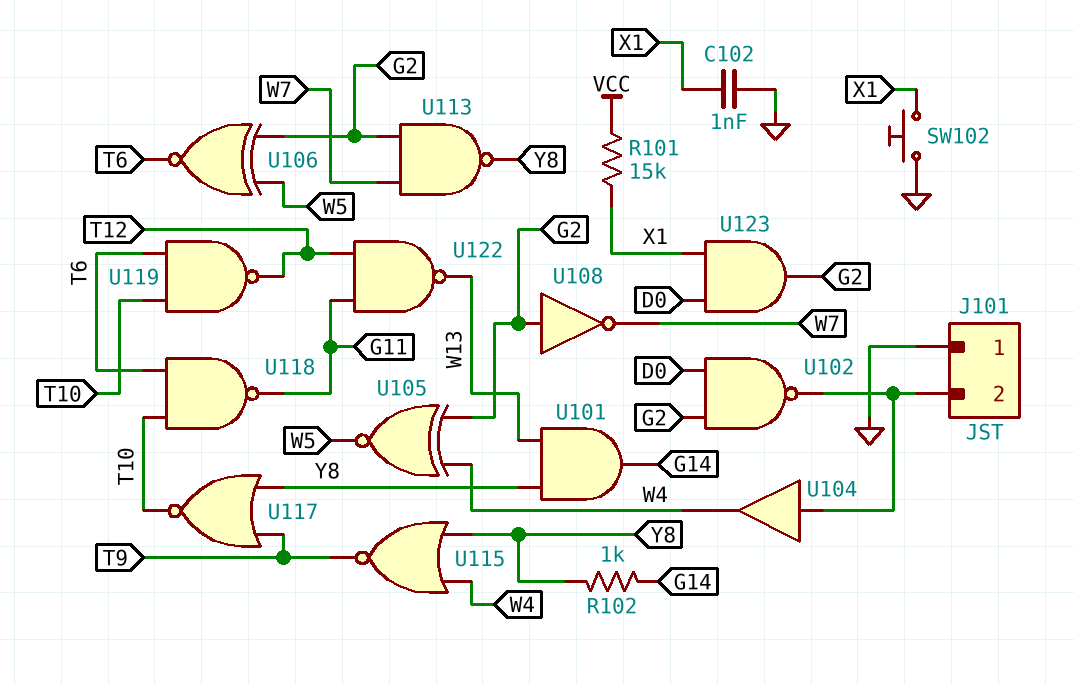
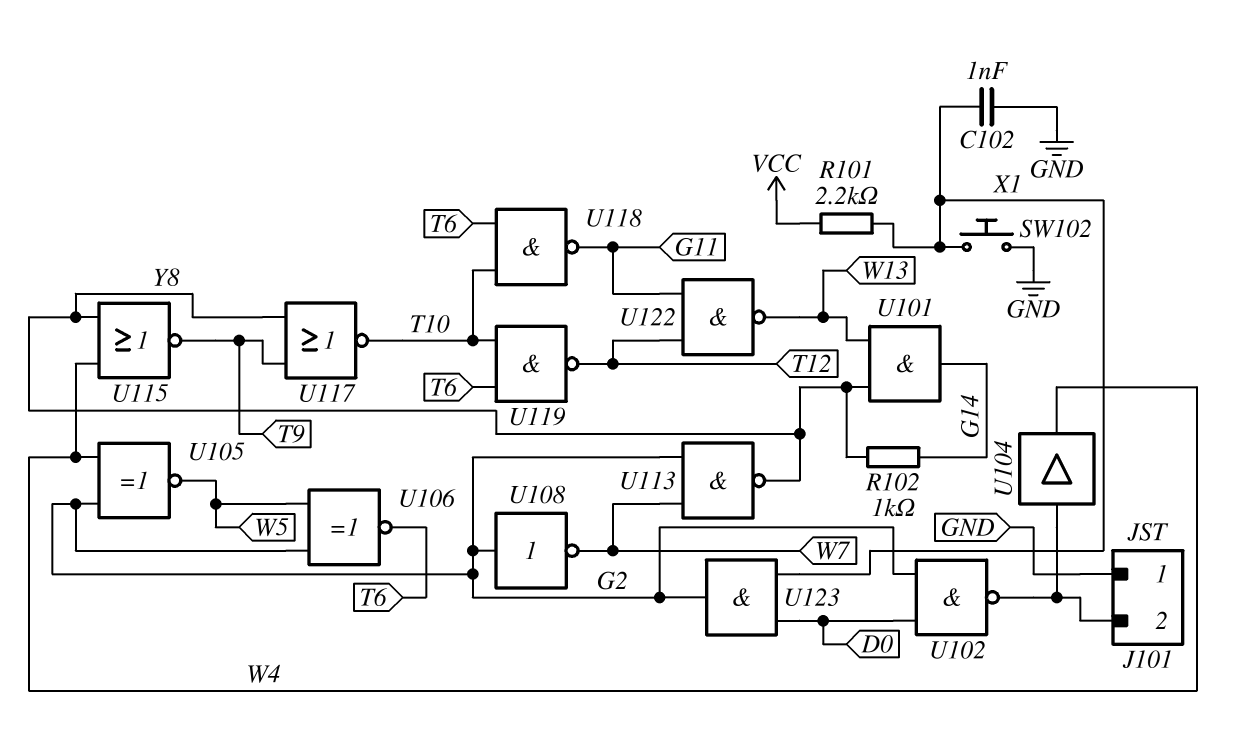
R101: 15k (VCC, X1) -> 2.2k (VCC, X1)

